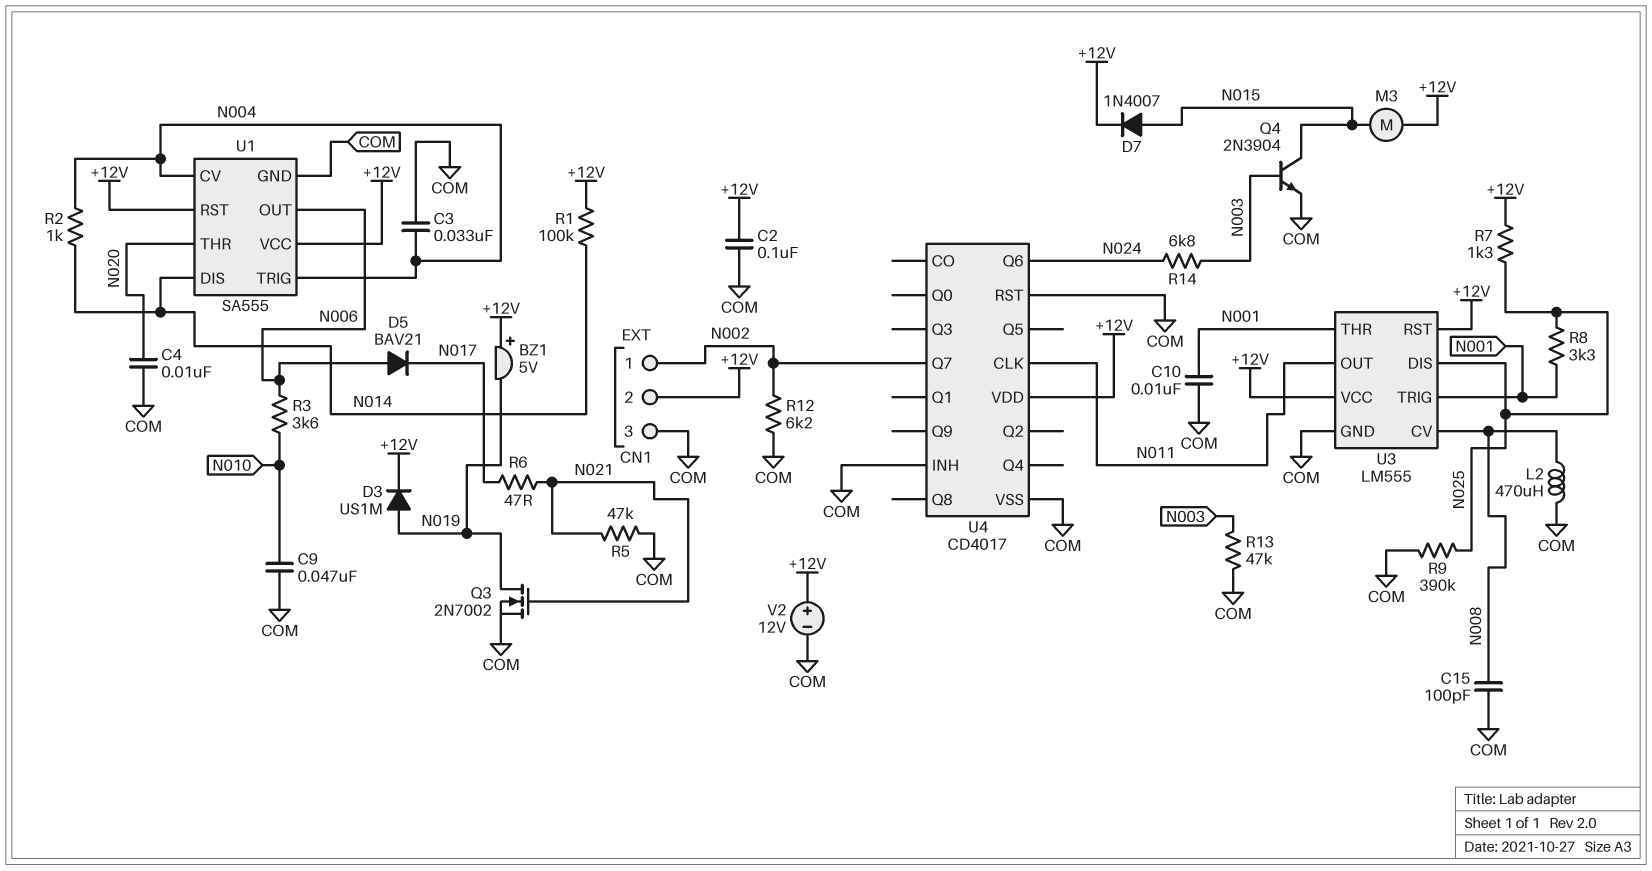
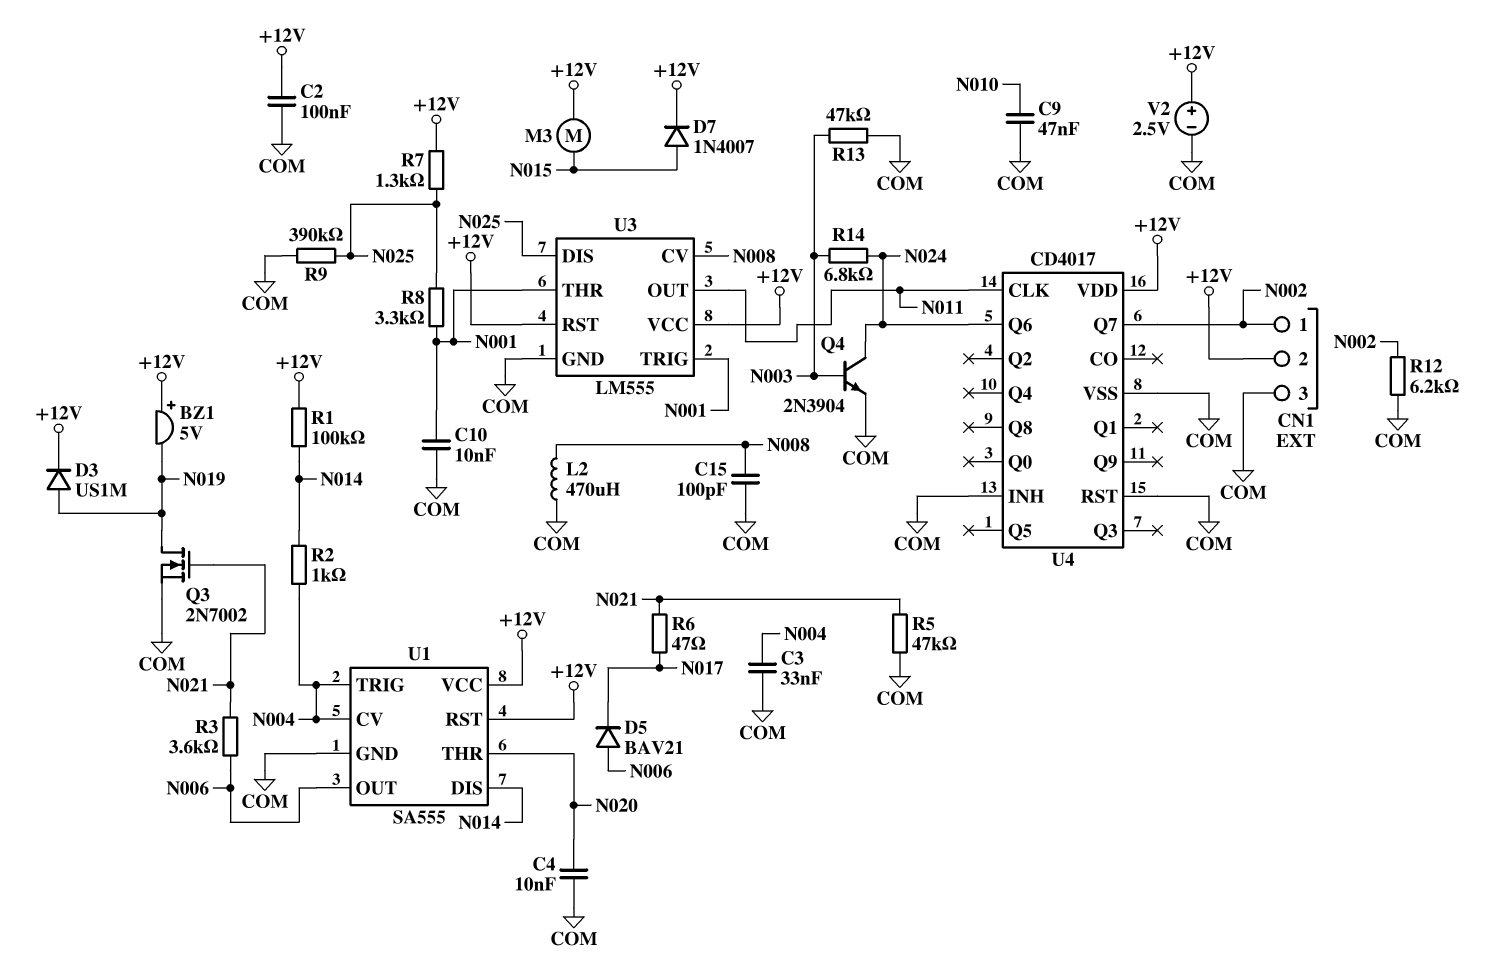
Q4: NPN 2N3904 (B N003, C N015, E COM) -> NPN 2N3904 (B N003, C N024, E COM)
R3: 3.6k (N006, N010) -> 3.6k (N006, N021)
V2: 12V (plus +12V, minus COM) -> 2.5V (plus +12V, minus COM)

